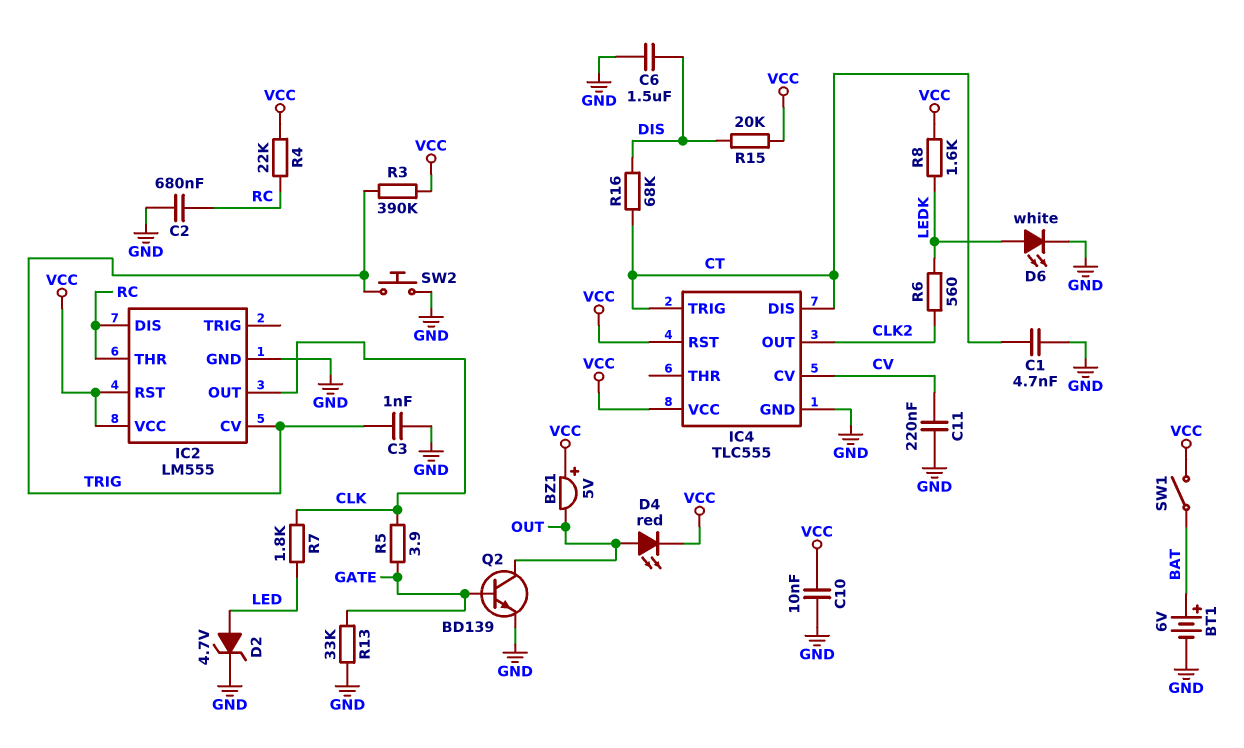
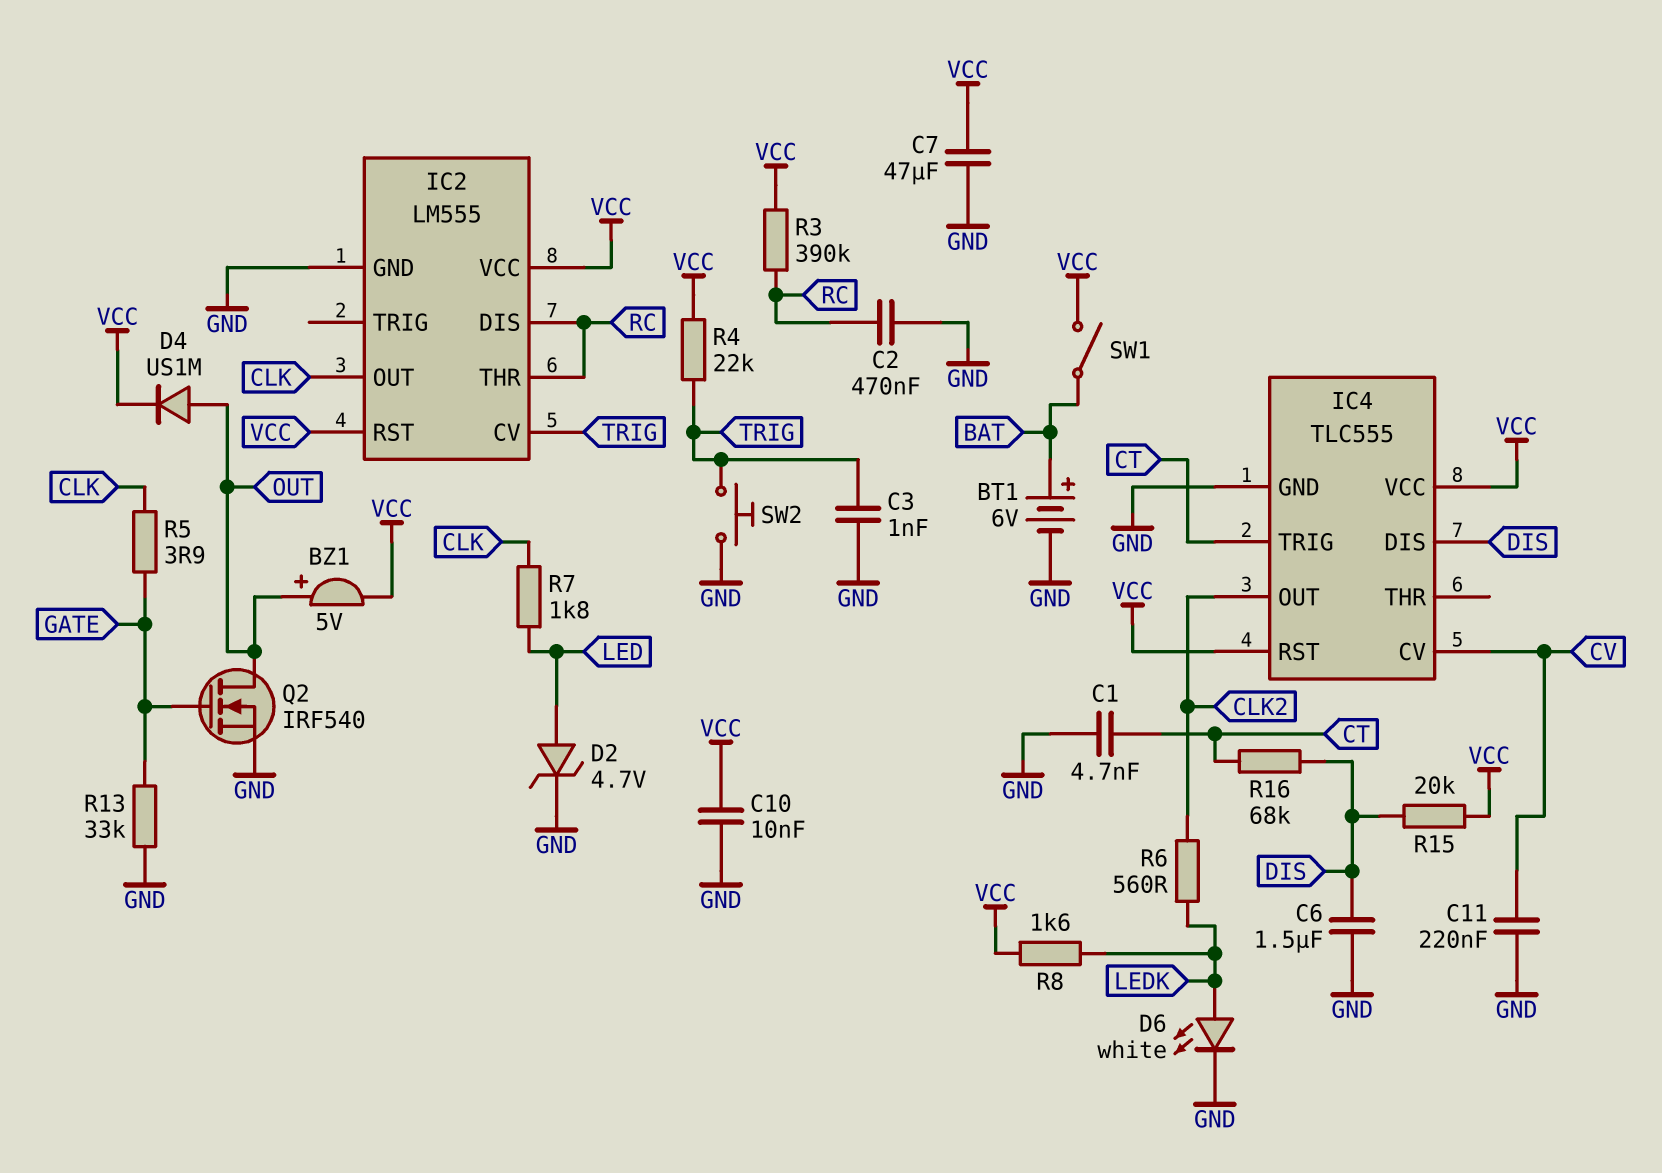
BZ1: buzzer 5V (plus VCC, minus OUT) -> buzzer 5V (plus OUT, minus VCC)
C2: 680nF (GND, RC) -> 470nF (GND, RC)
C7: none -> 47uF (GND, VCC)
D4: LED red (A OUT, K VCC) -> diode US1M (A OUT, K VCC)
IC4 pin DIS: CT -> DIS
Q2: NPN BD139 (B GATE, C OUT, E GND) -> NMOS IRF540 (G GATE, D OUT, S GND)
R3: 390k (TRIG, VCC) -> 390k (RC, VCC)
R4: 22k (RC, VCC) -> 22k (TRIG, VCC)

